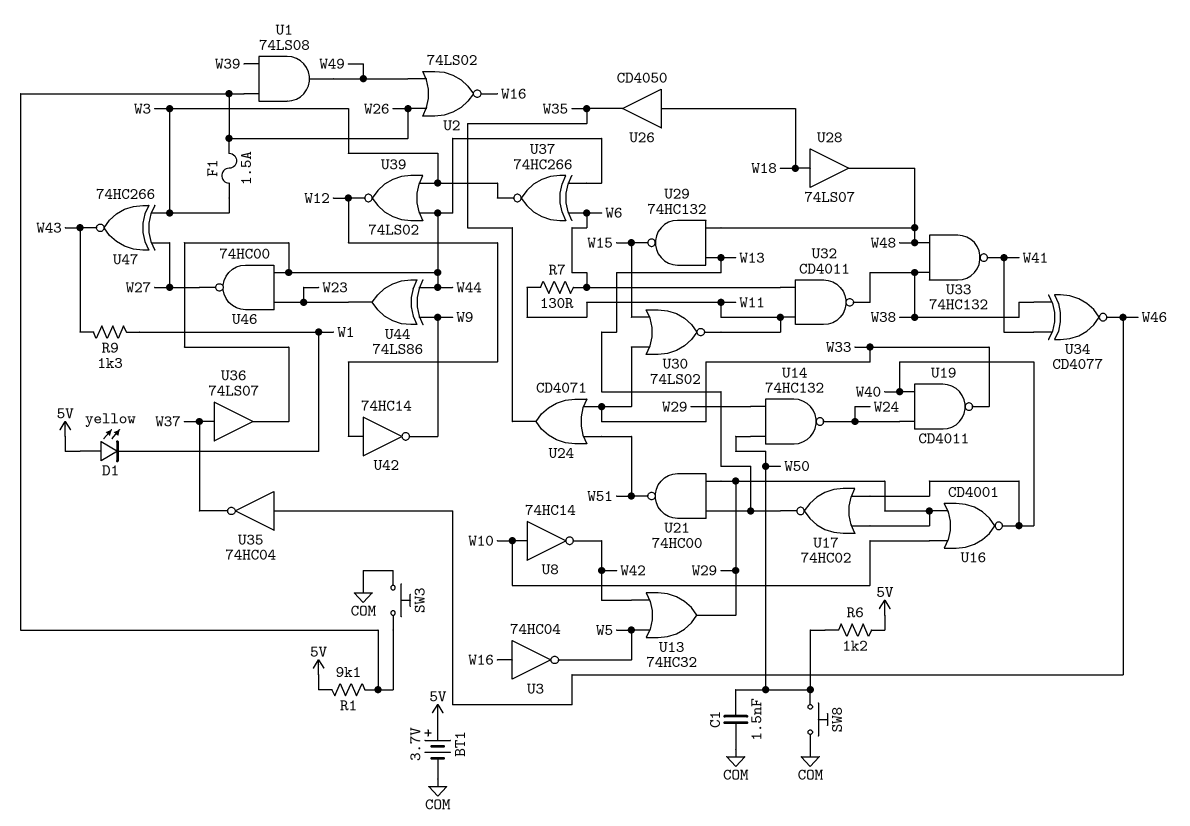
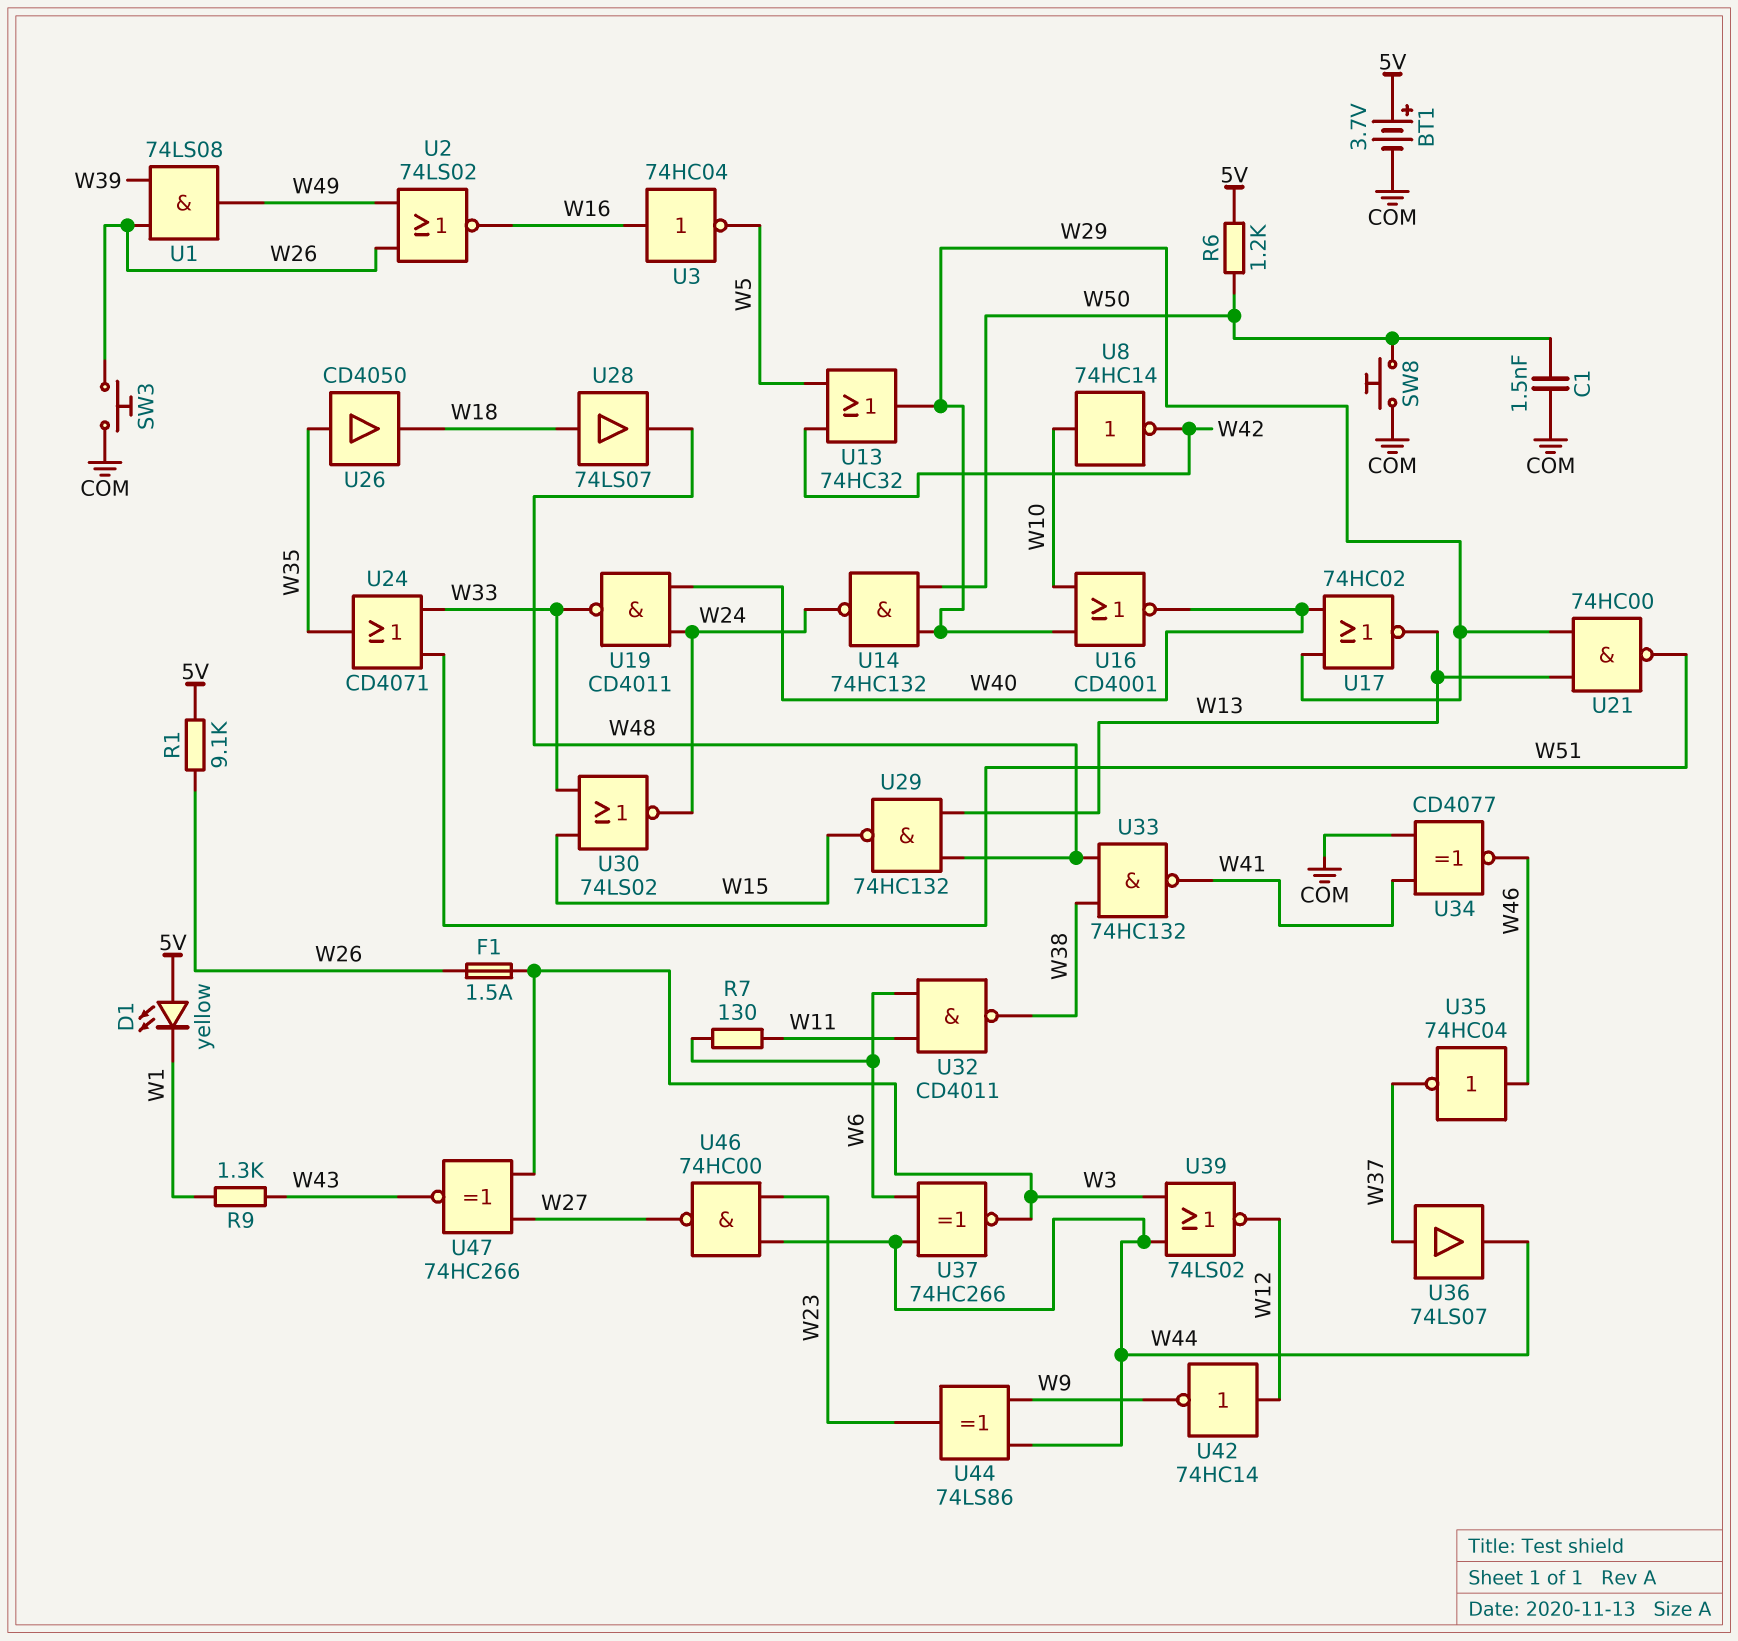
U26: buffer CD4050 (in W18, out W35) -> buffer CD4050 (in W35, out W18)
U30: NOR 74LS02 (in W15, in W33, out W11) -> NOR 74LS02 (in W15, in W33, out W24)
U34: XNOR CD4077 (in W38, in W41, out W46) -> XNOR CD4077 (in COM, in W41, out W46)

